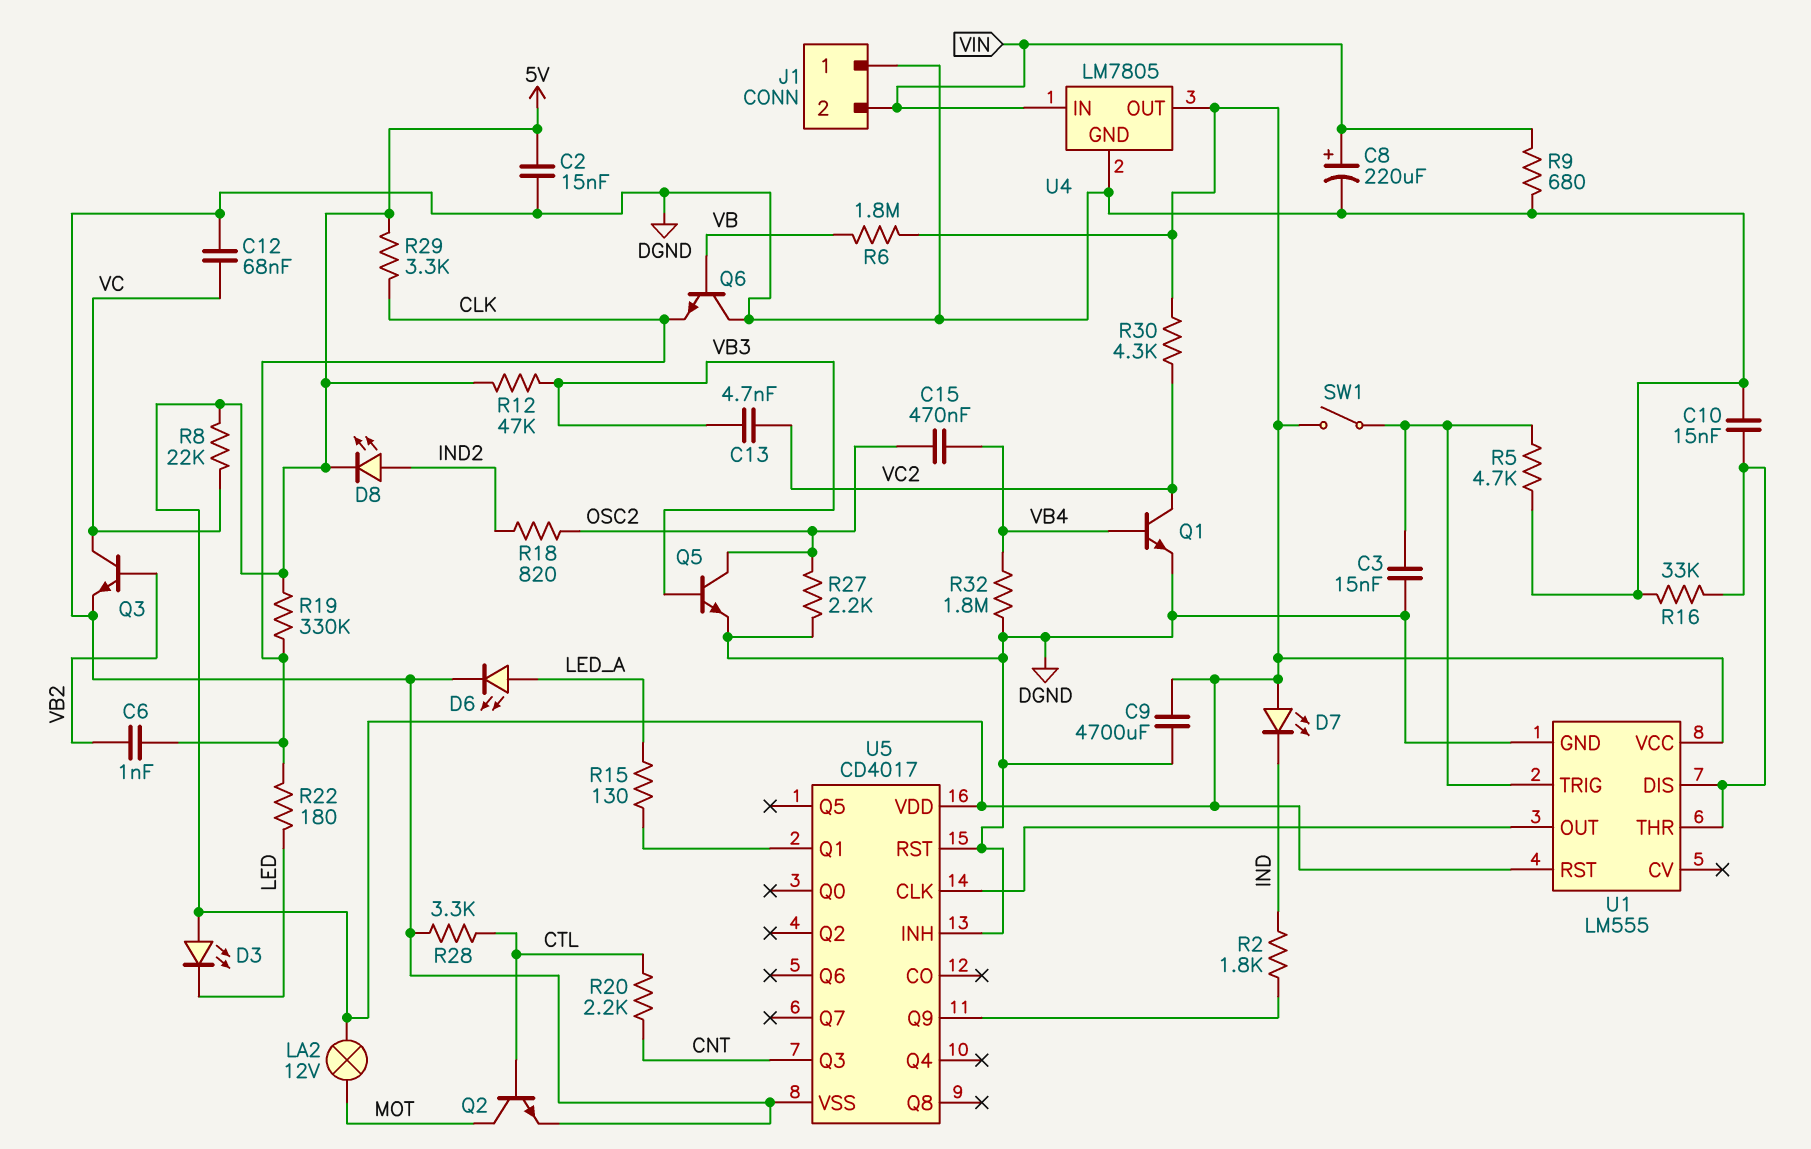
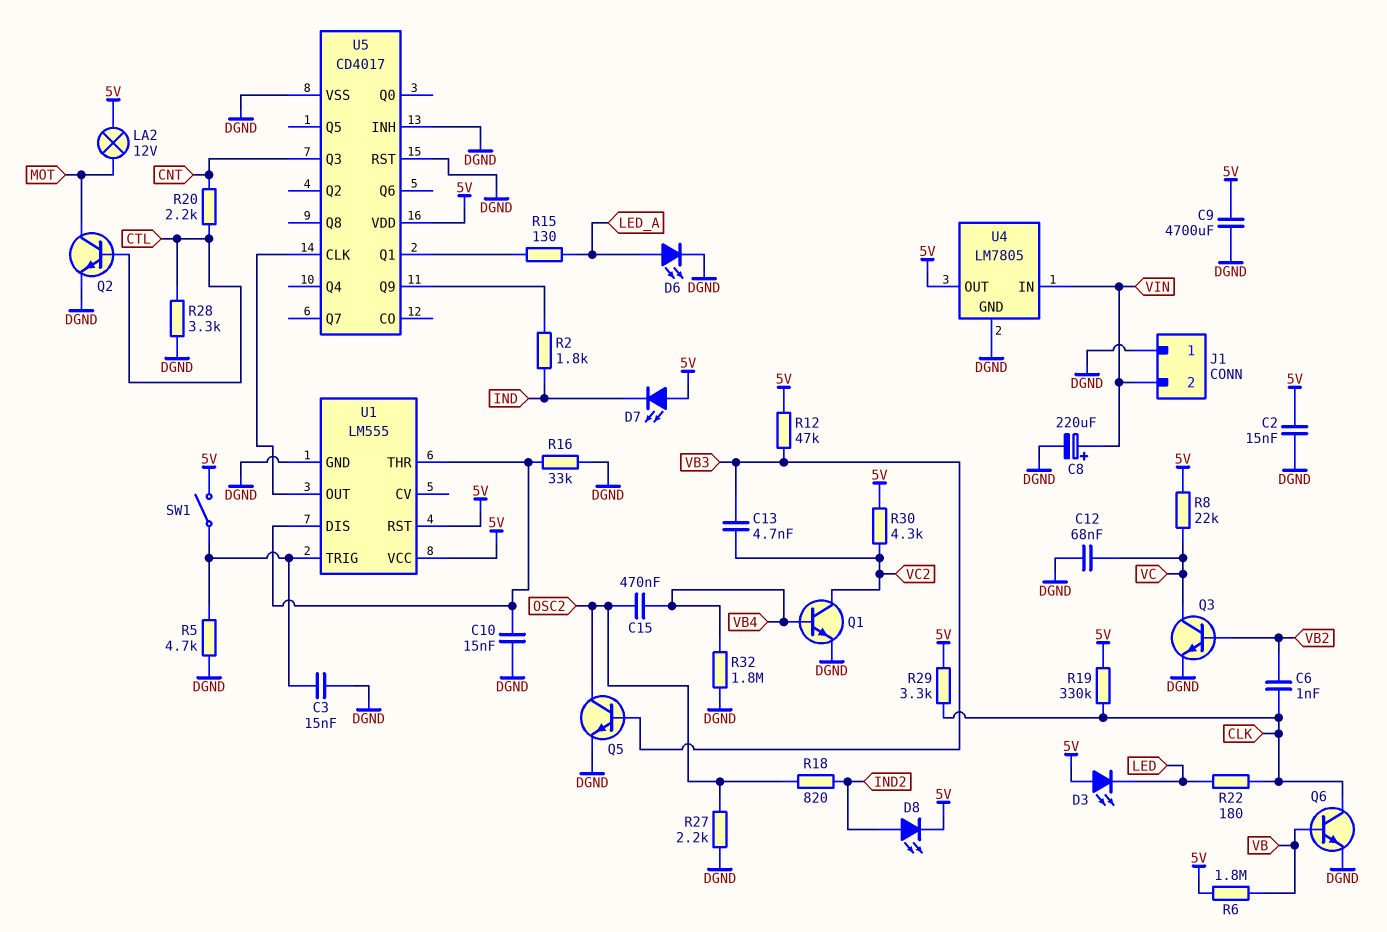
Q6: NPN (B VB, C DGND, E CLK) -> NPN (B VB, C CLK, E DGND)
R9: 680 (DGND, VIN) -> none

